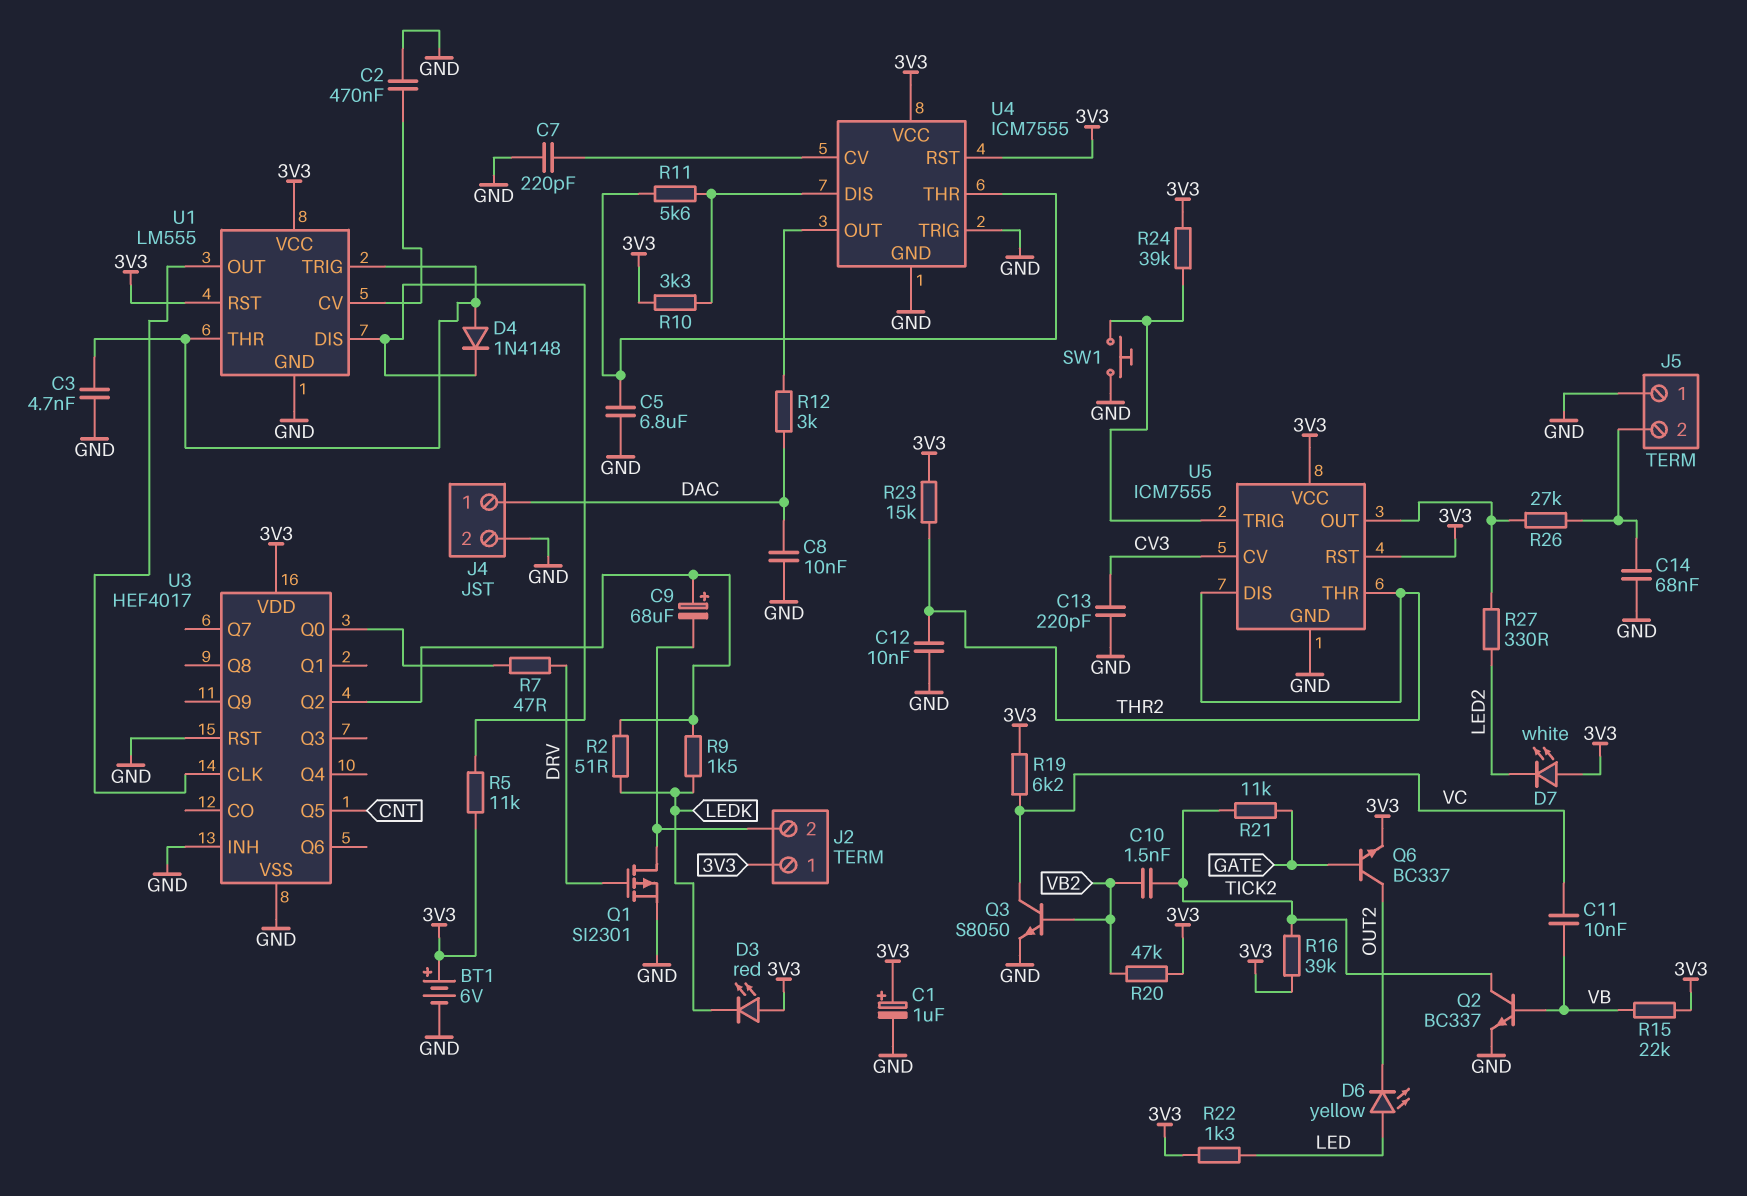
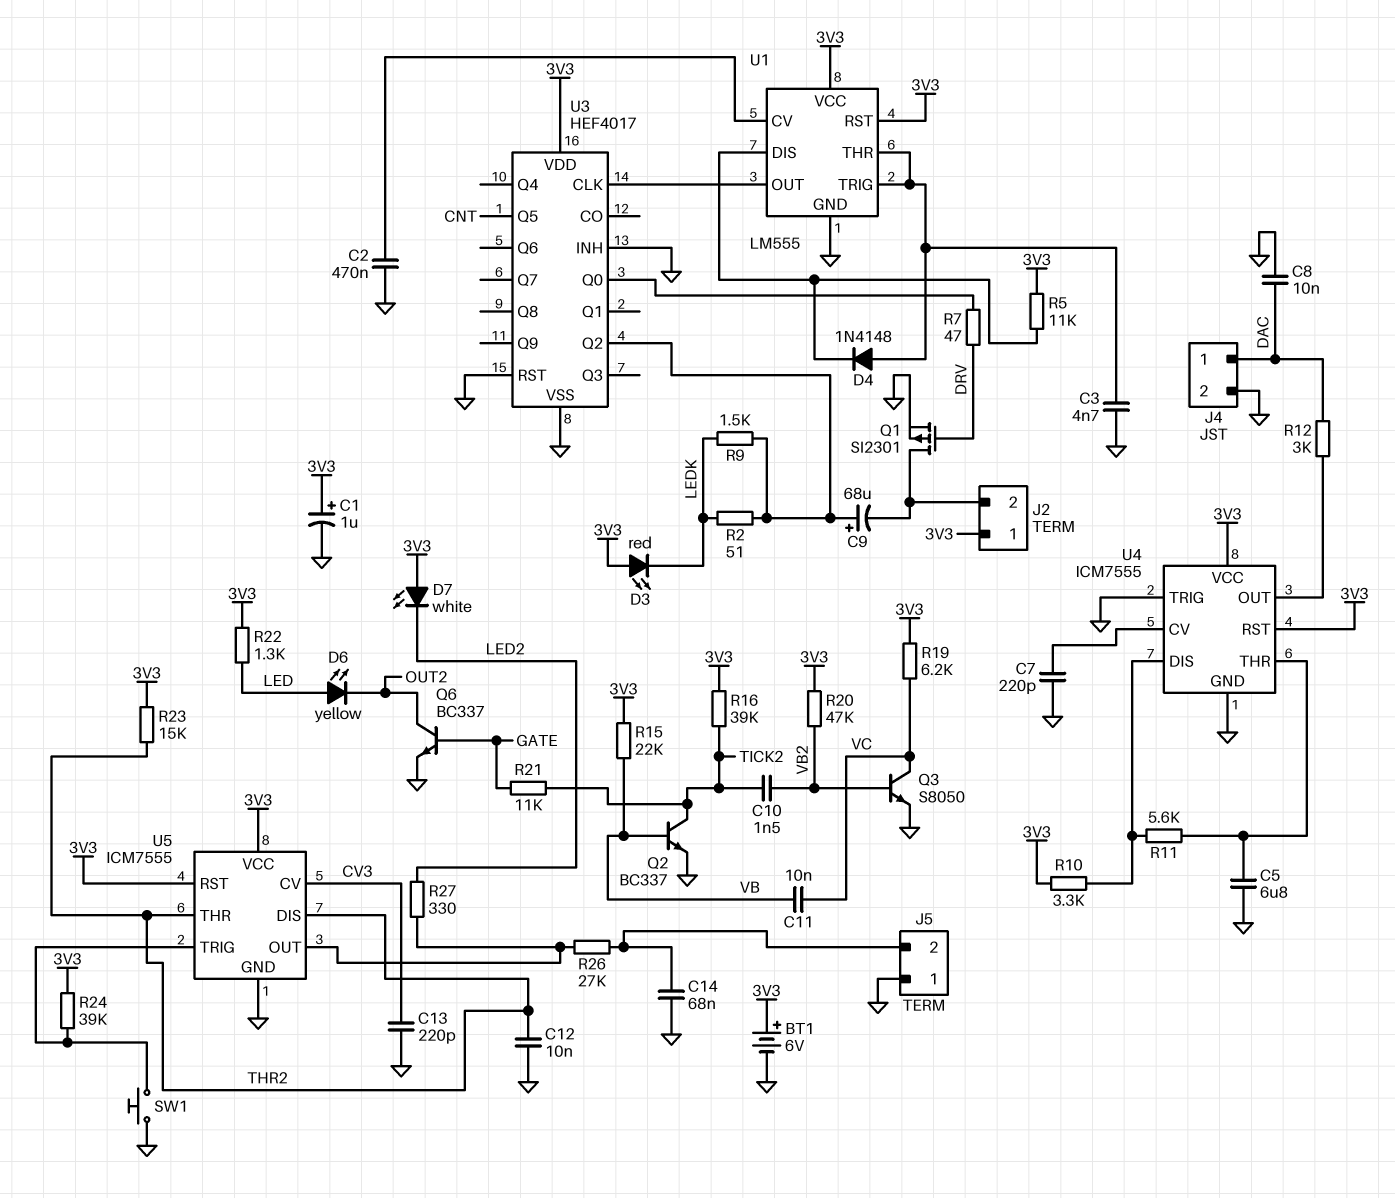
Q6: NPN BC337 (B GATE, C OUT2, E 3V3) -> NPN BC337 (B GATE, C OUT2, E GND)

